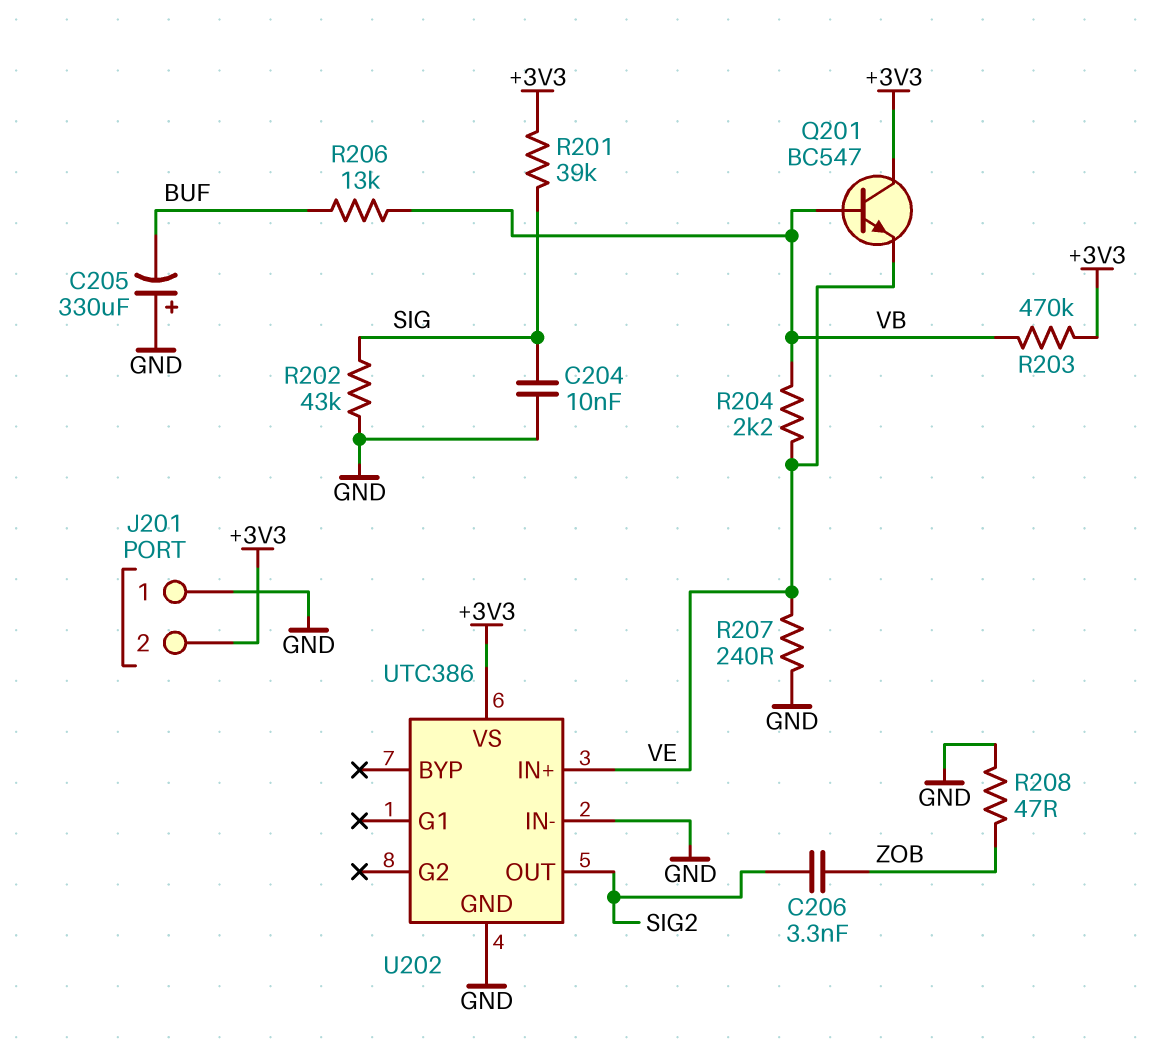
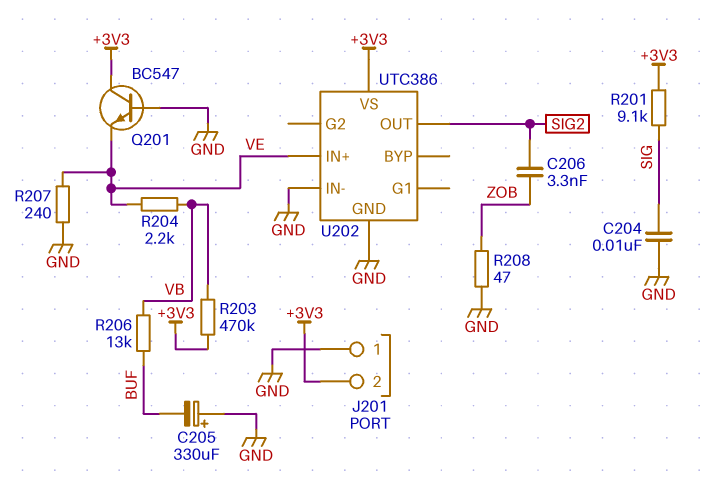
Q201: NPN BC547 (B VB, C +3V3, E VE) -> NPN BC547 (B GND, C +3V3, E VE)
R201: 39k (+3V3, SIG) -> 9.1k (+3V3, SIG)
R202: 43k (GND, SIG) -> none

